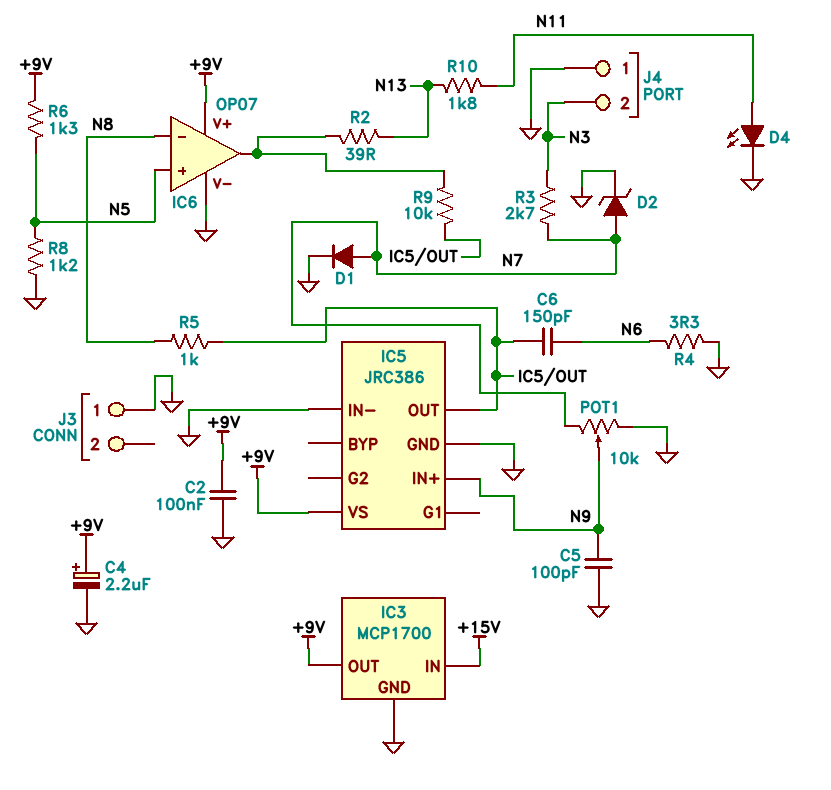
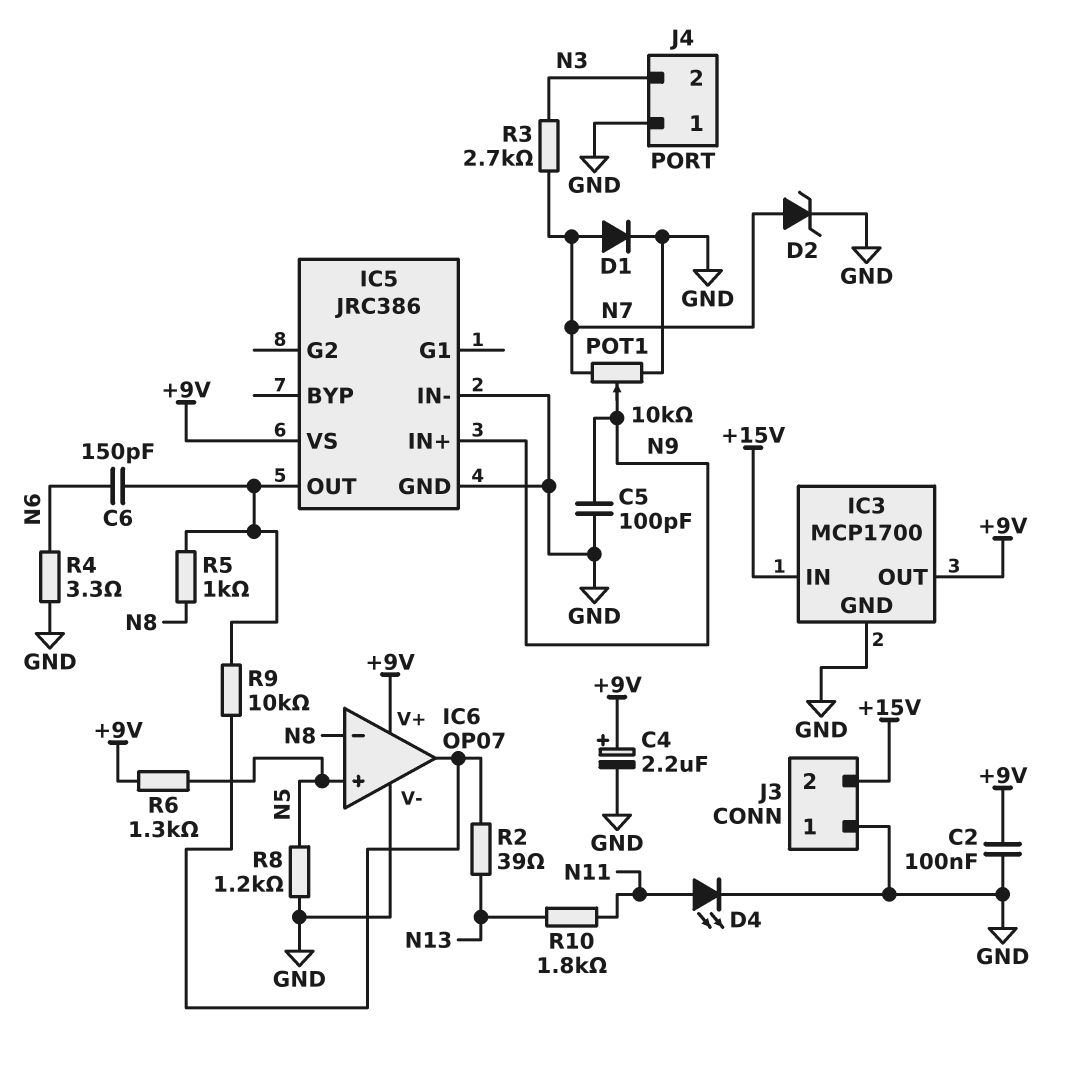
J3 pin 2: none -> +15V

